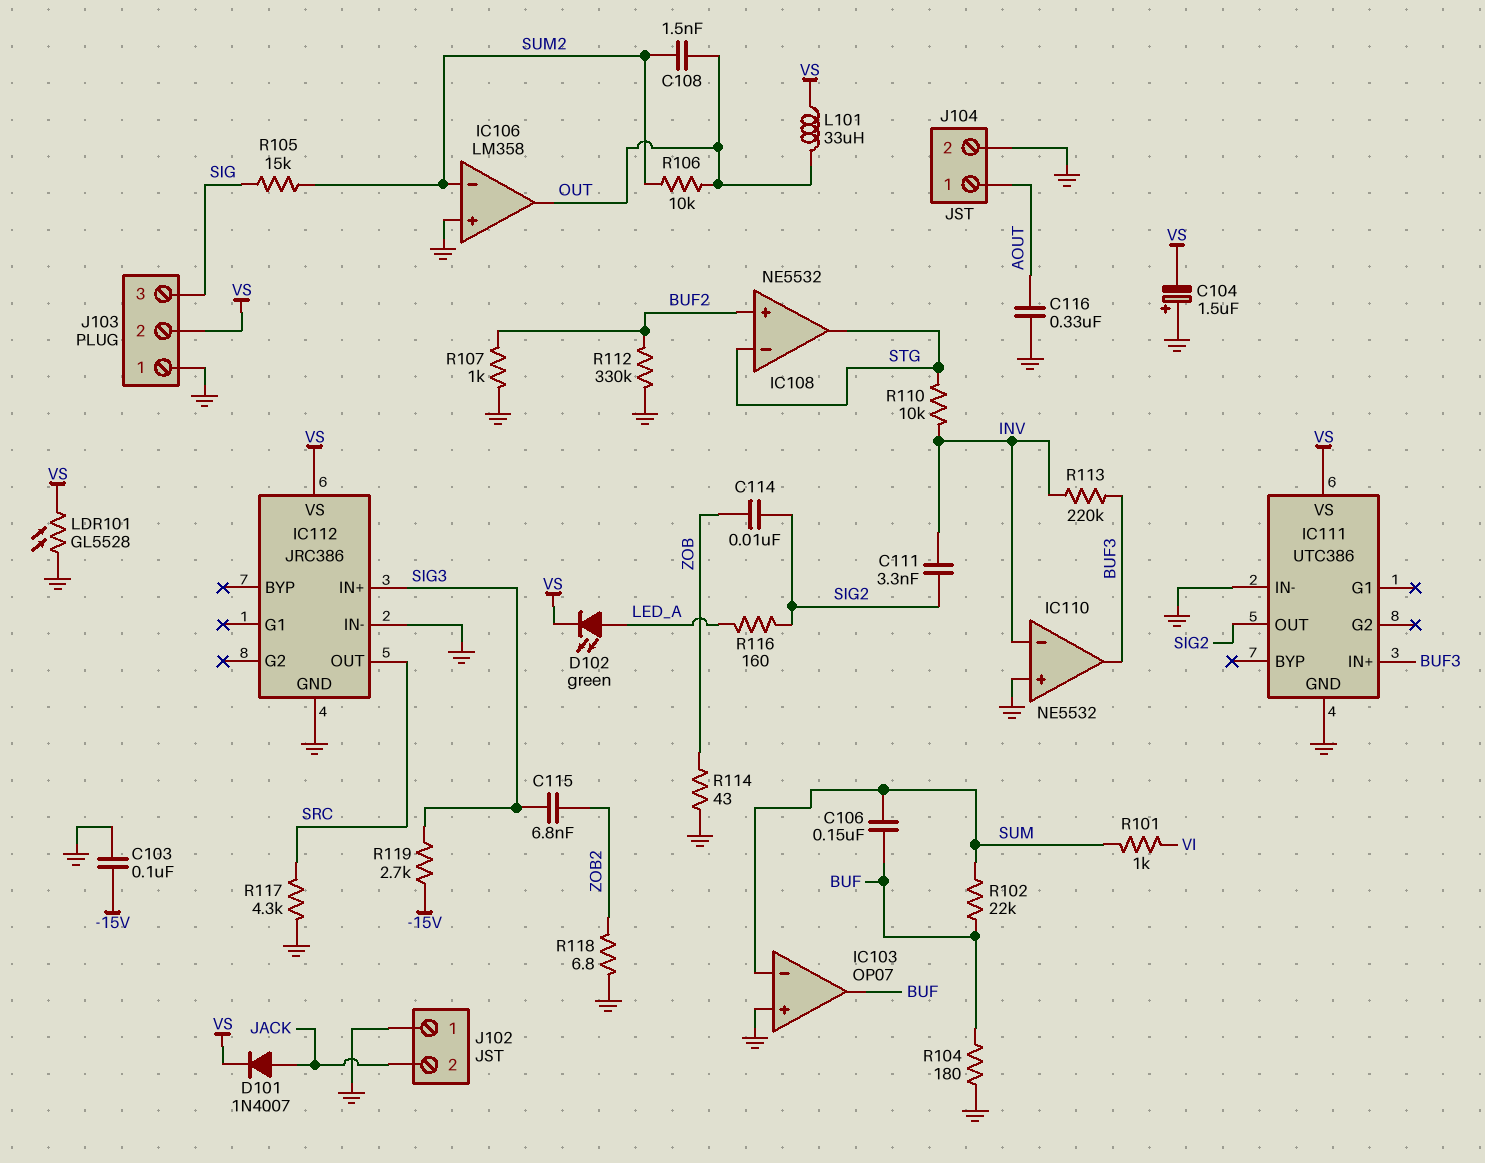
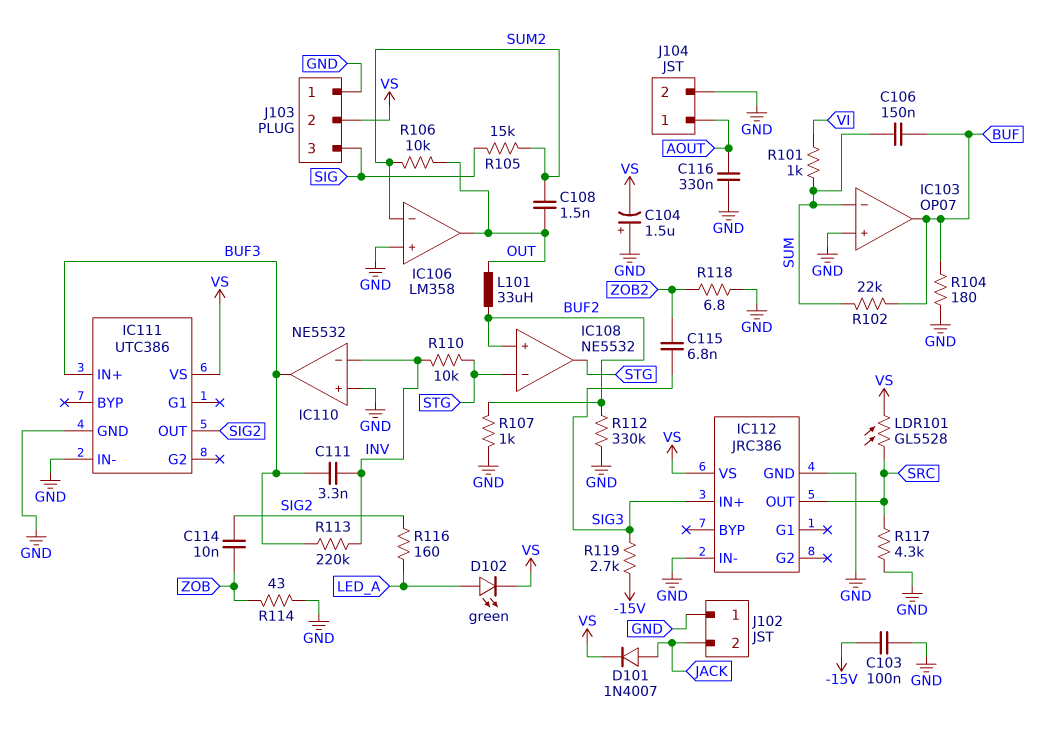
C111: 3.3nF (INV, SIG2) -> 3.3nF (BUF3, INV)
L101: 33uH (OUT, VS) -> 33uH (BUF2, OUT)
LDR101: GL5528 (GND, VS) -> GL5528 (SRC, VS)

